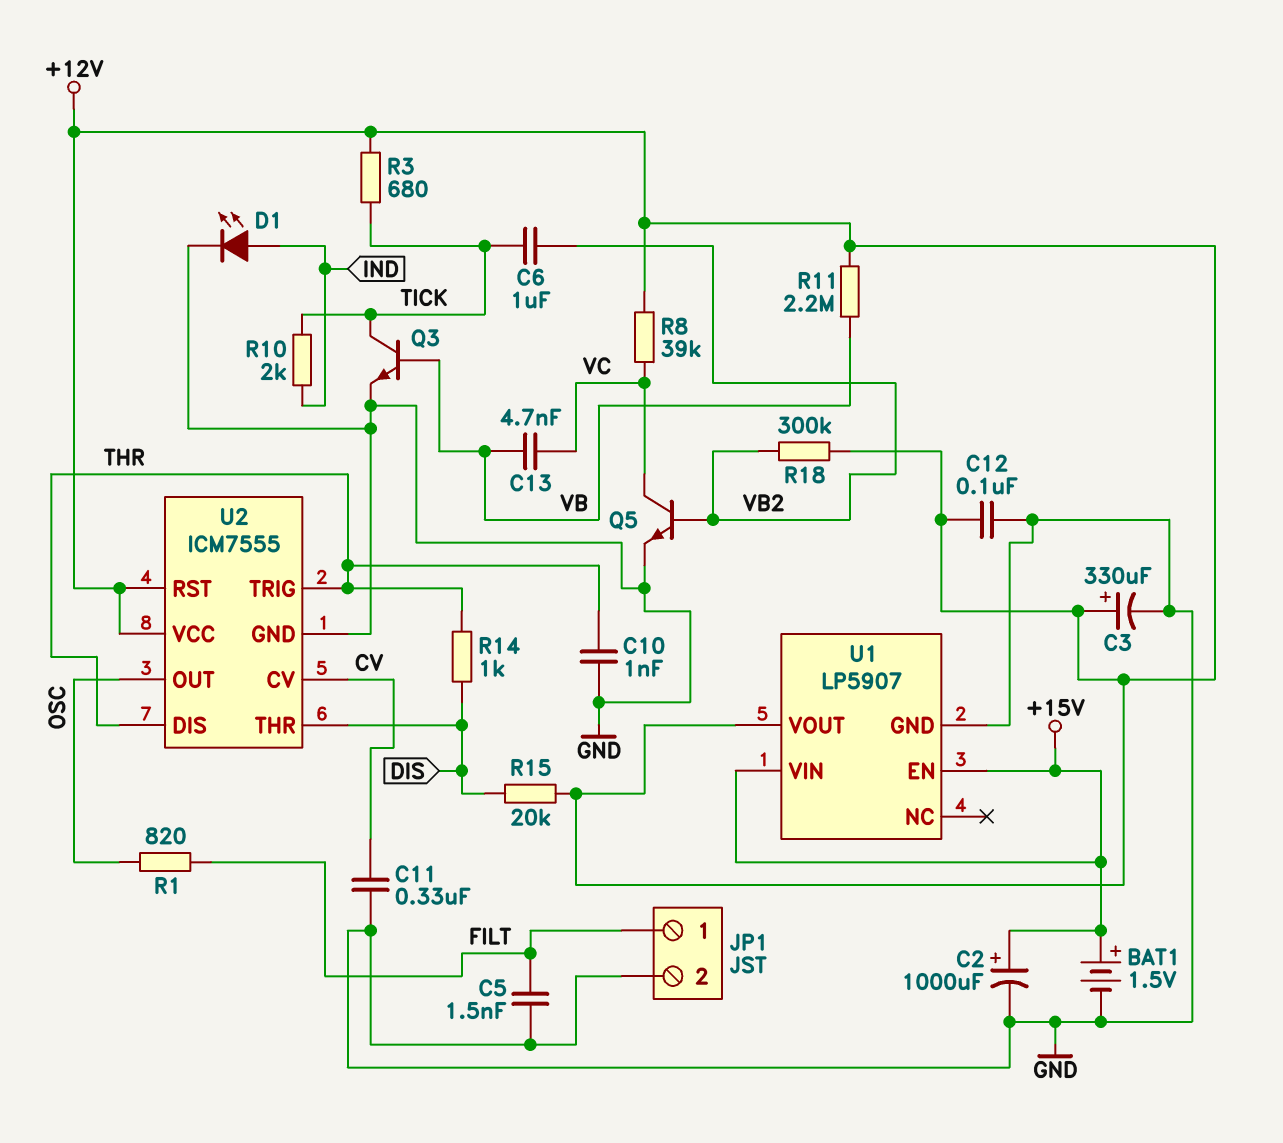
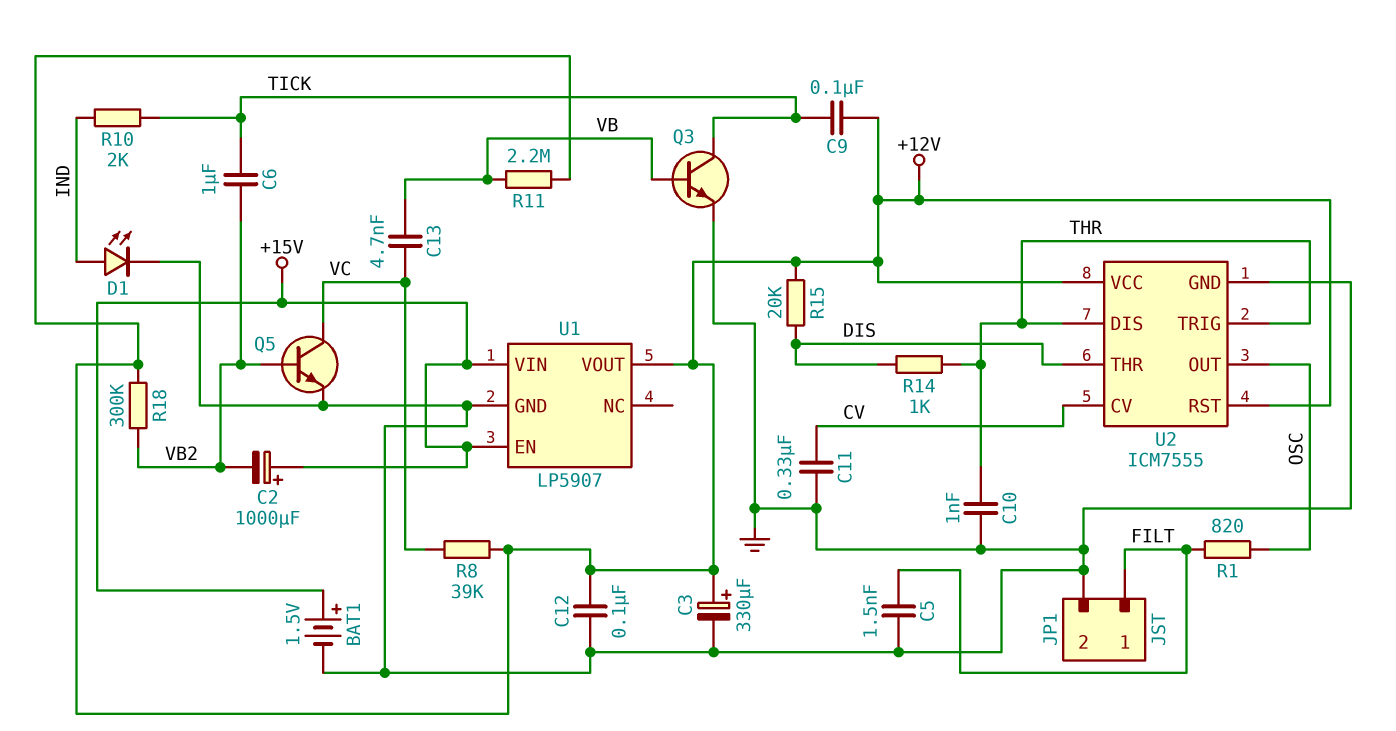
C2: 1000uF (plus +15V, minus GND) -> 1000uF (plus +15V, minus VB2)
C9: none -> 100nF (+12V, TICK)
R3: 680 (+12V, TICK) -> none

